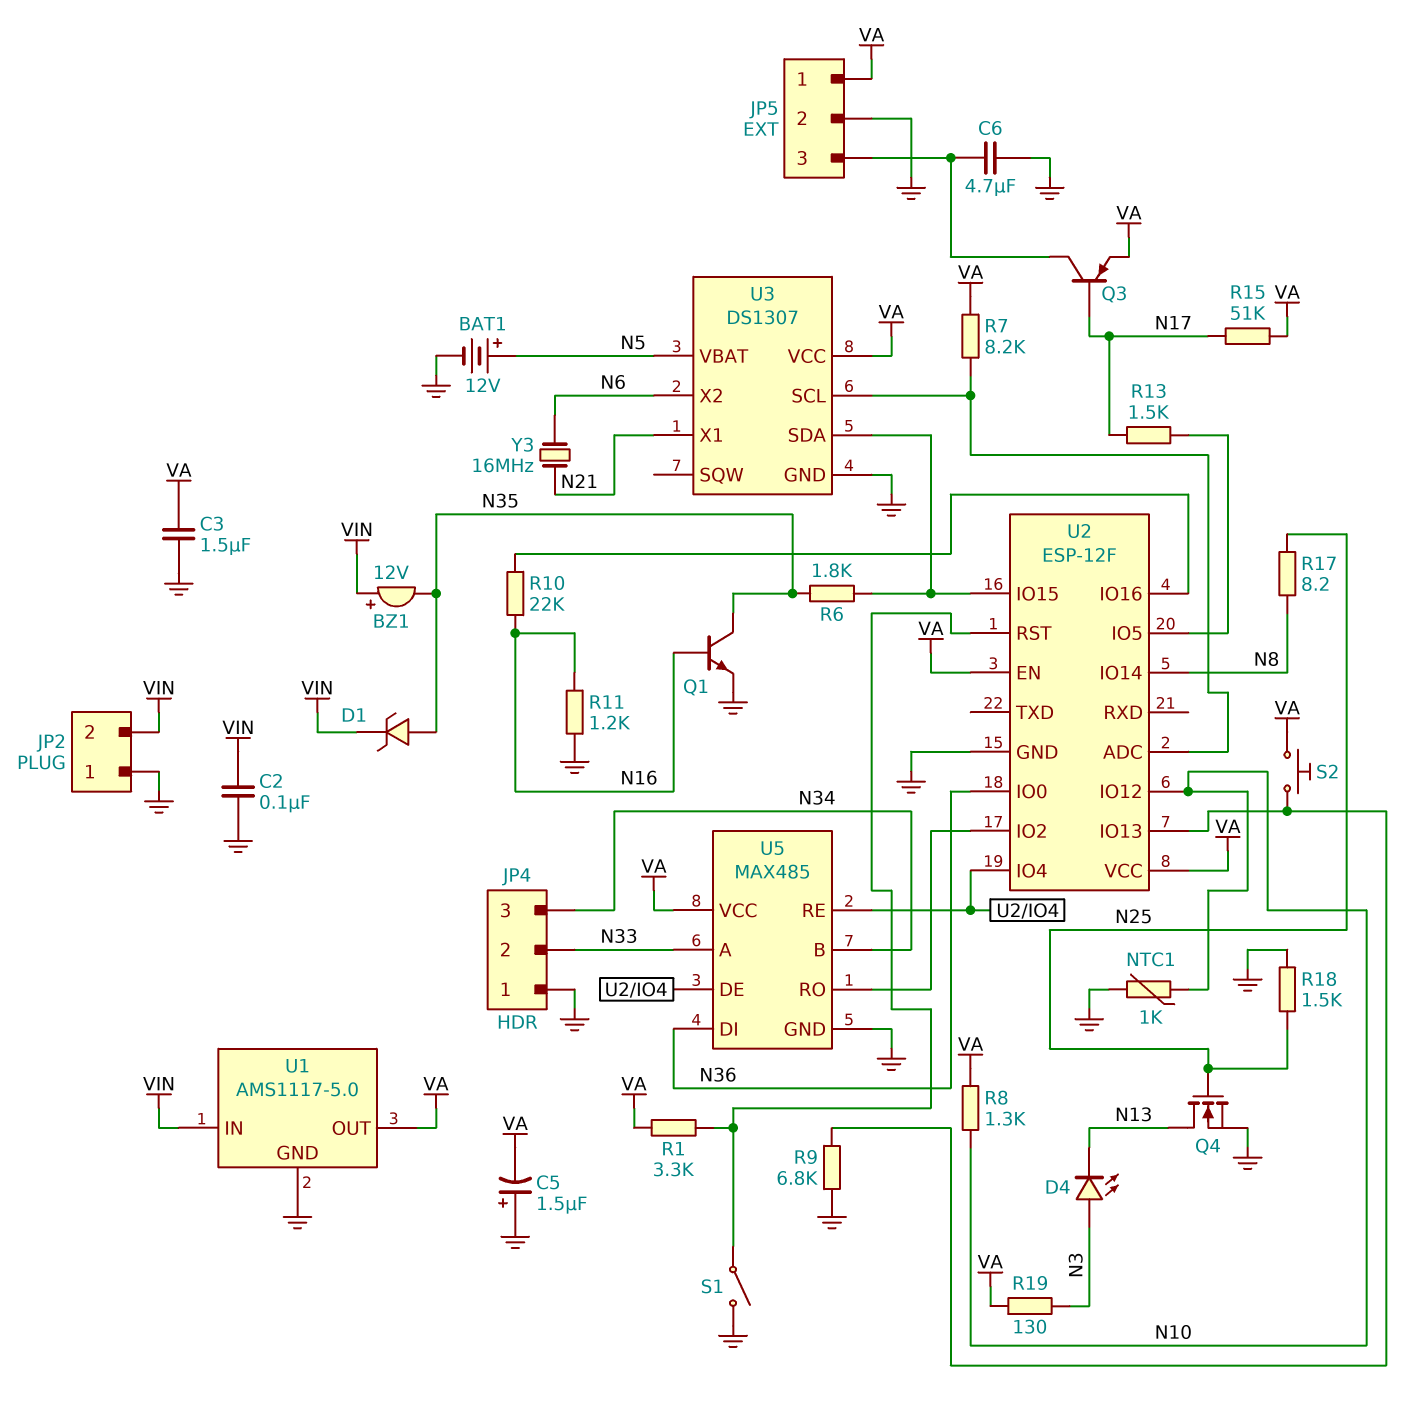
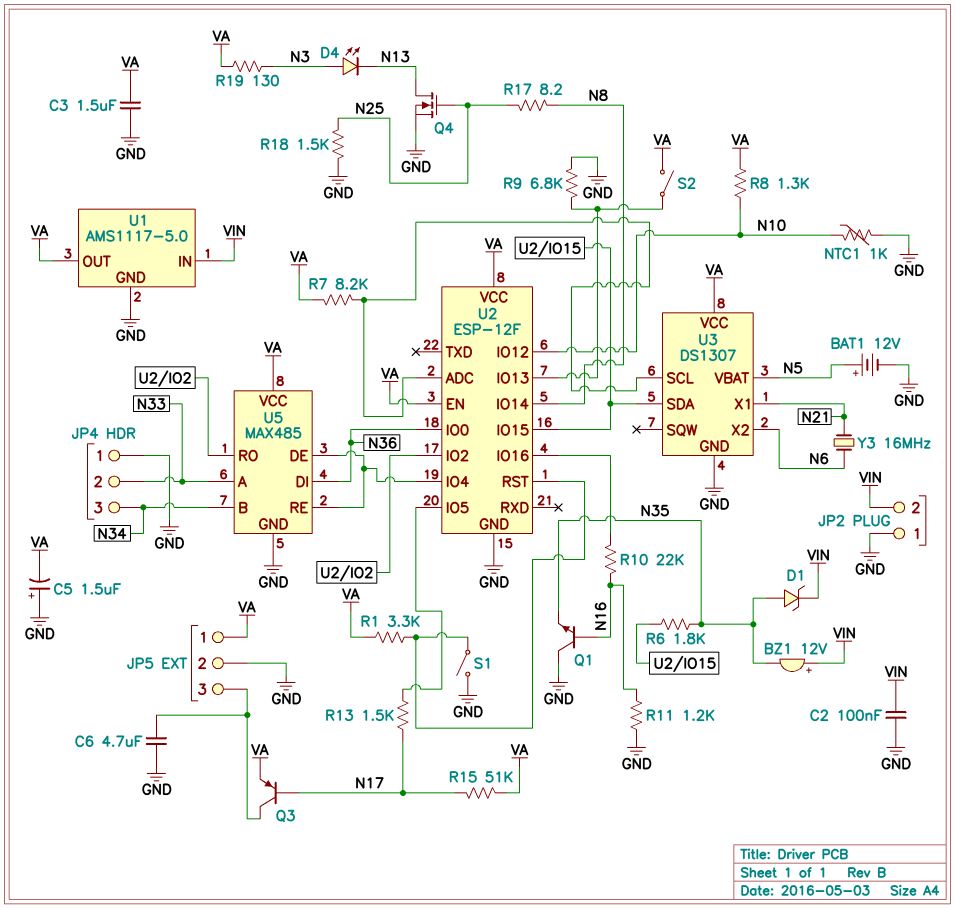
Q1: NPN (B N16, C N35, E GND) -> NPN (B N16, C GND, E N35)
S2: button (U2/IO13, VA) -> switch (U2/IO13, VA)

